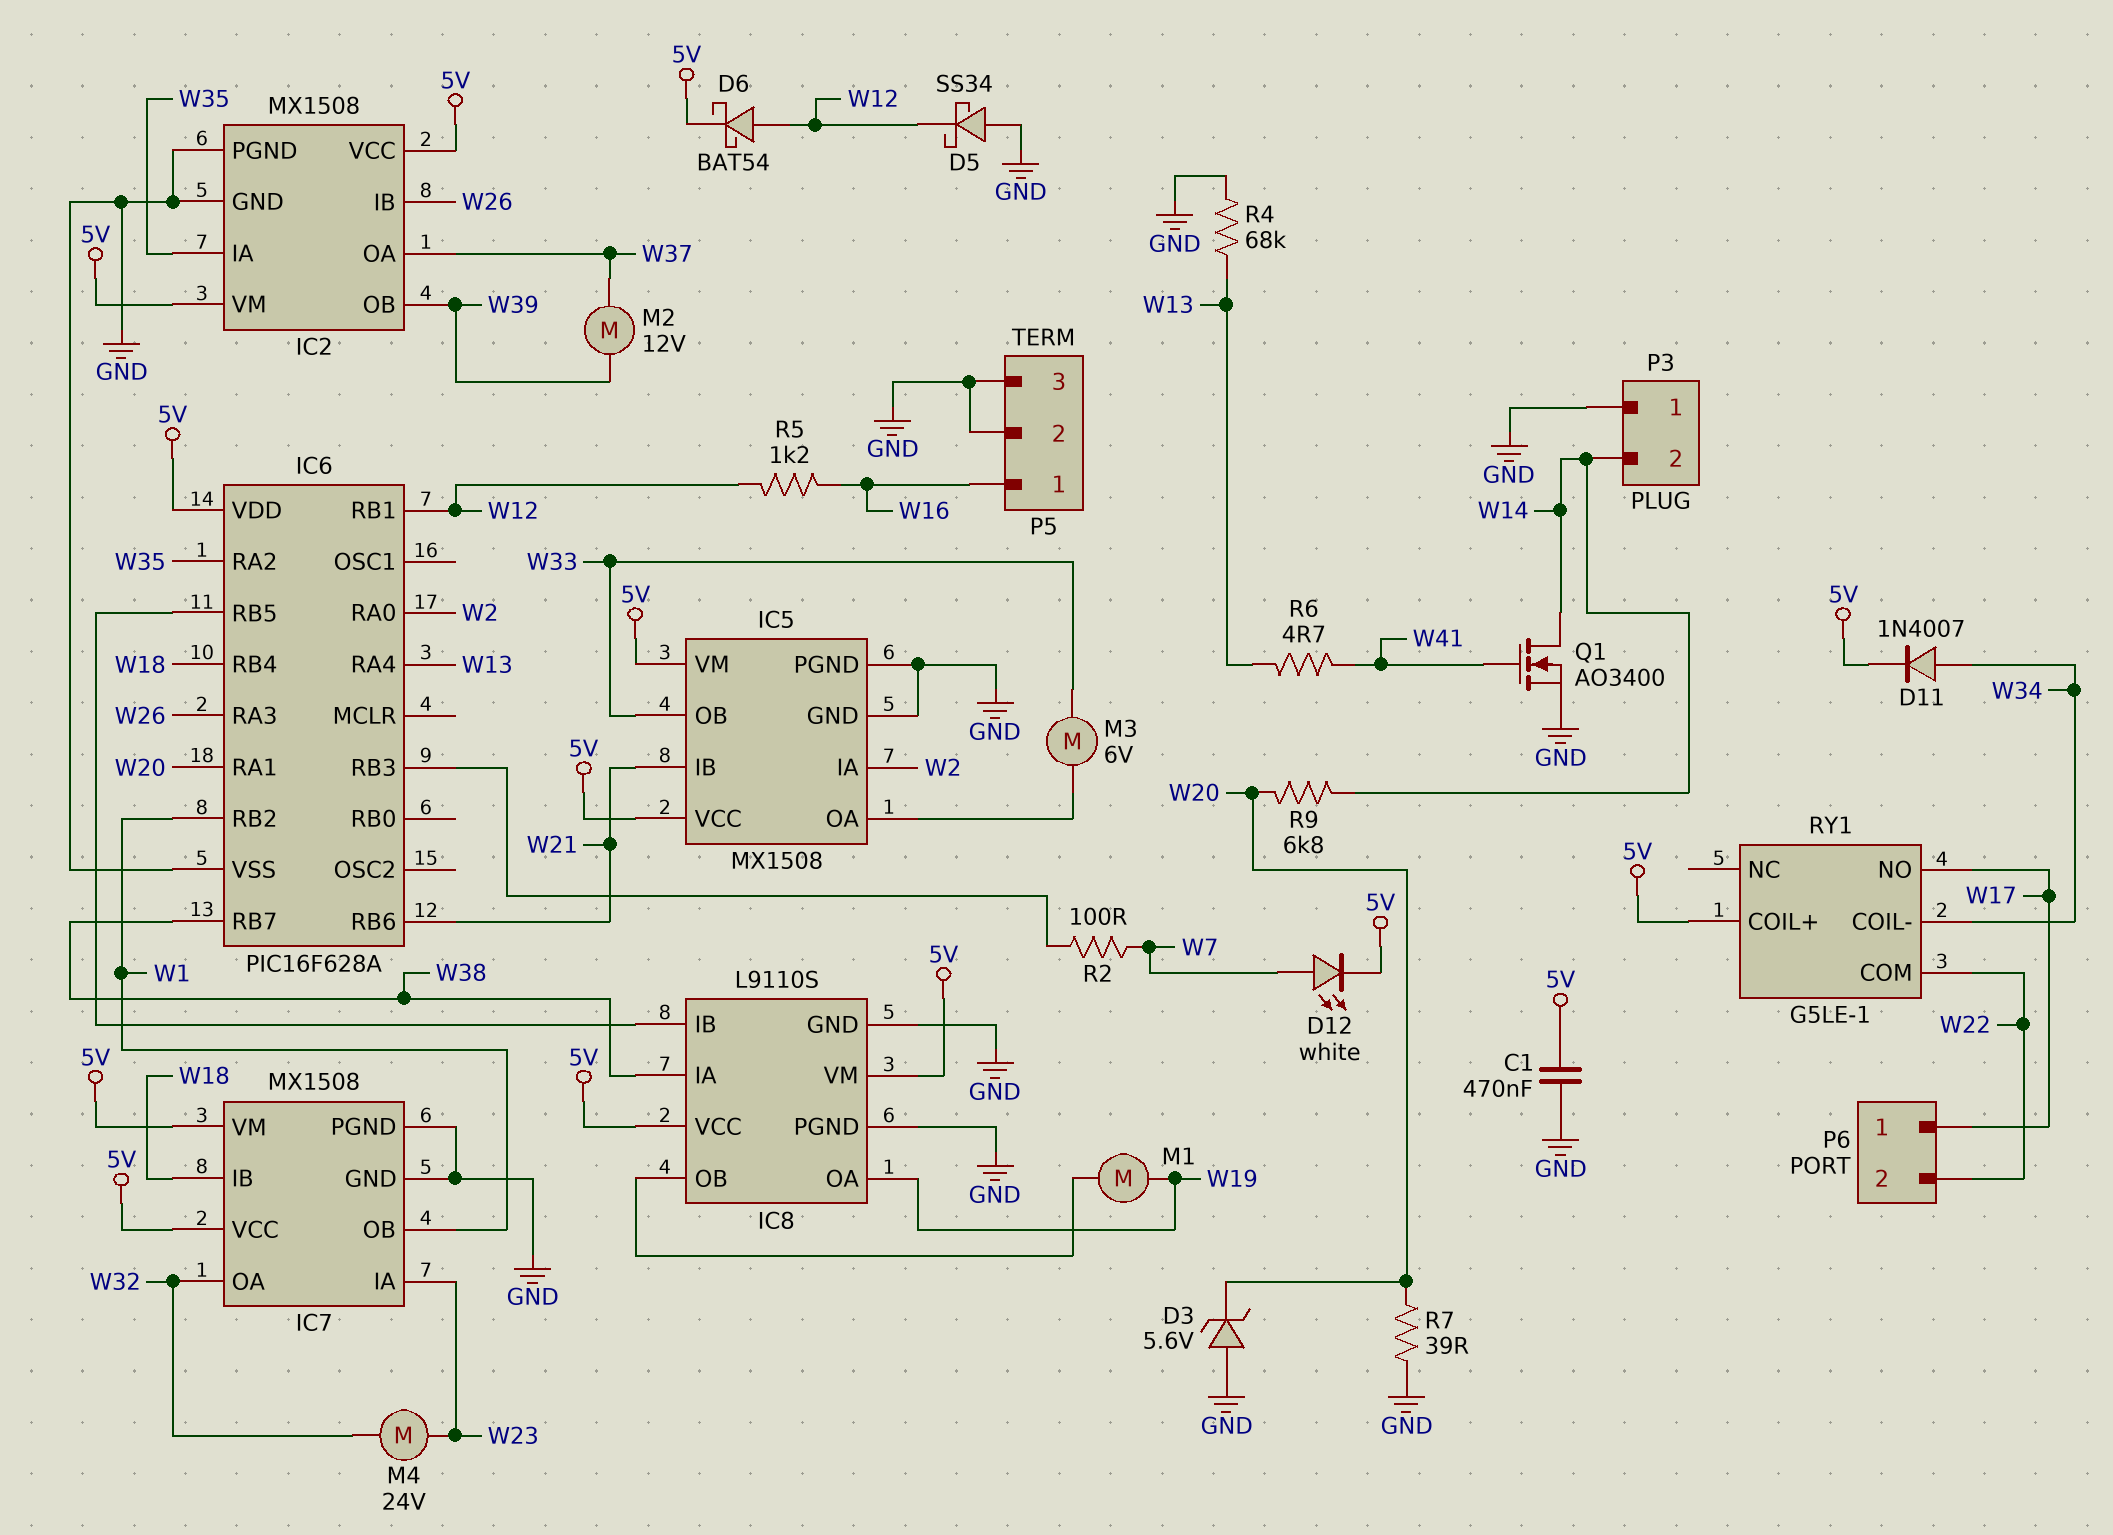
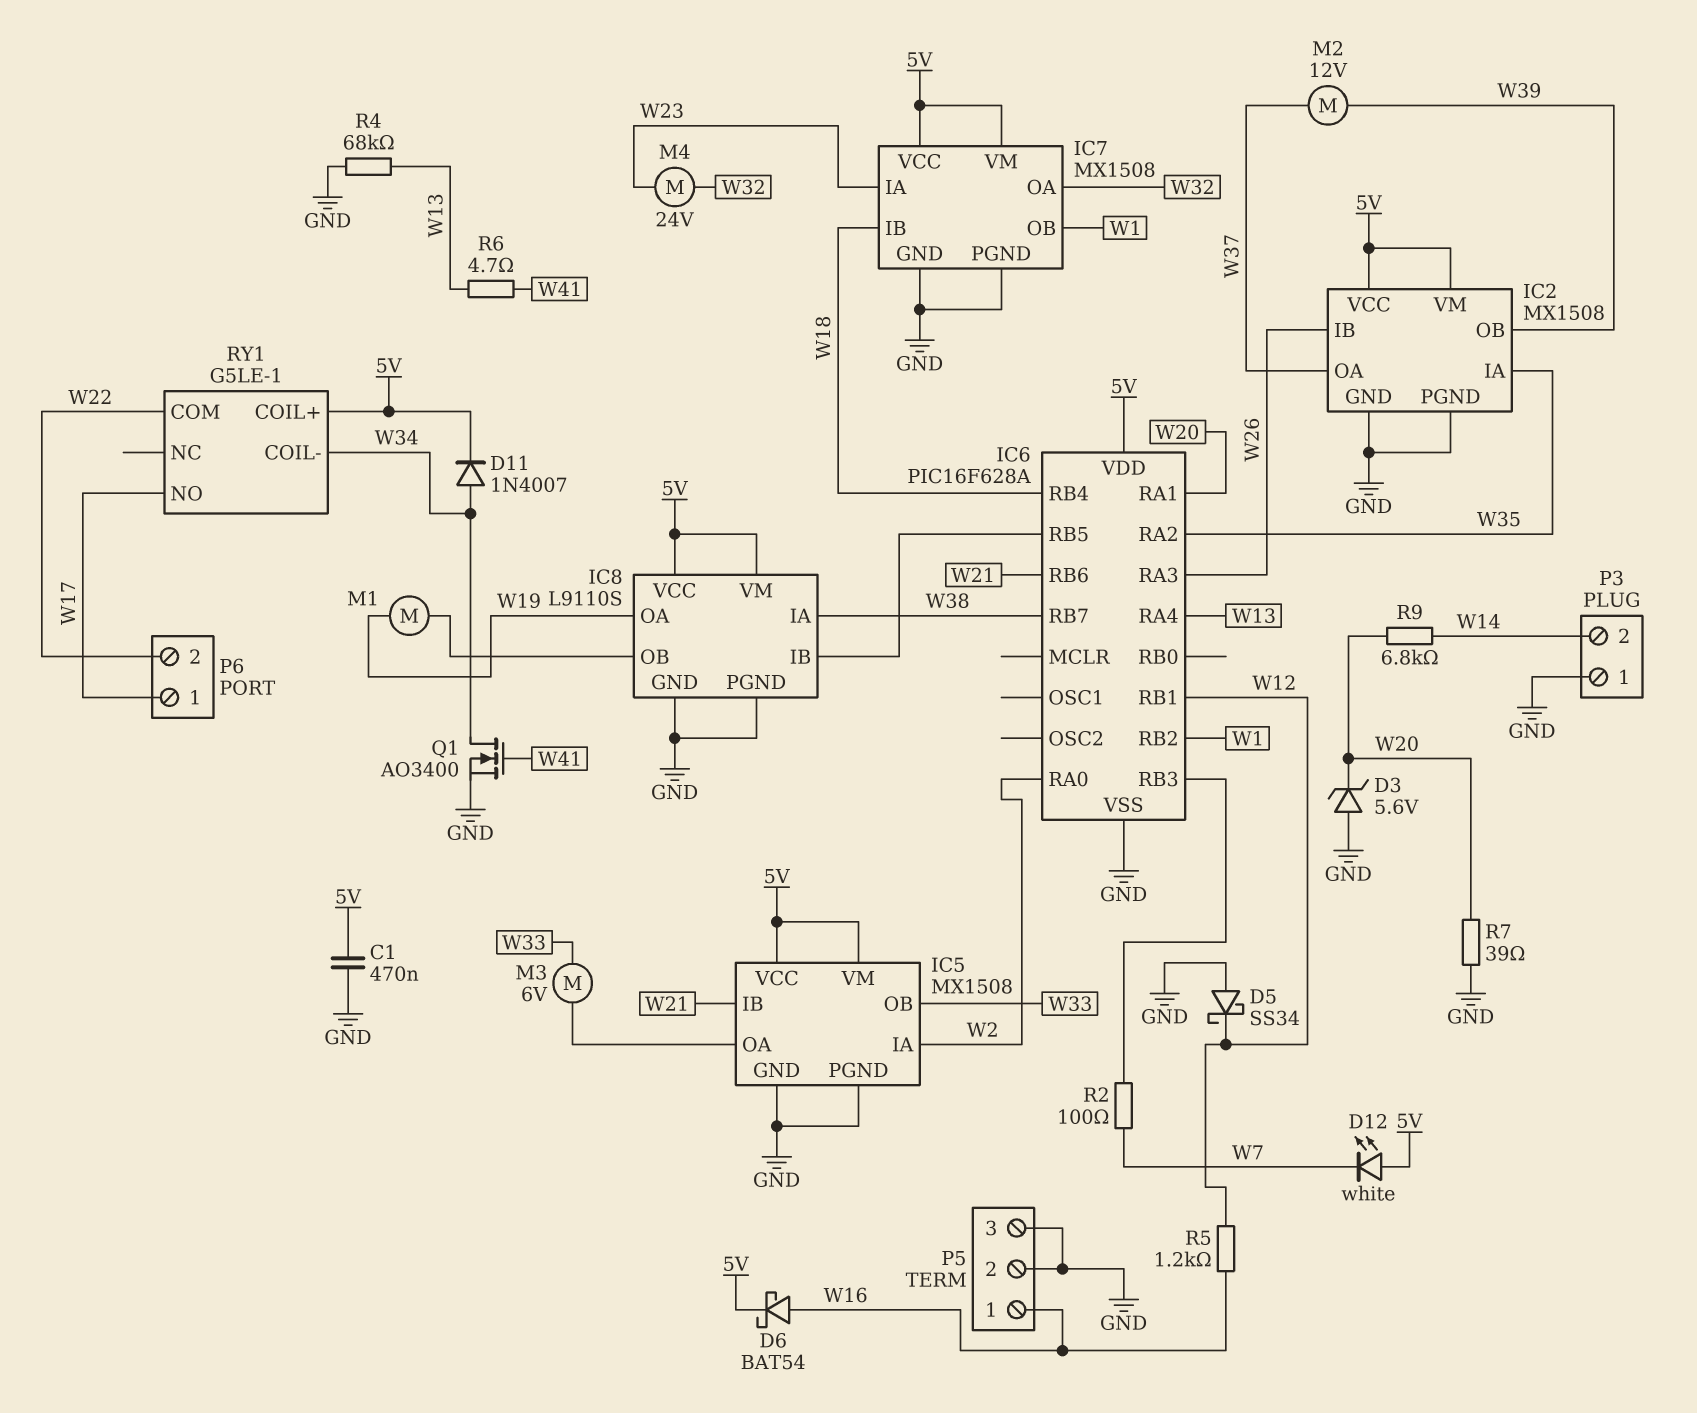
D6: schottky BAT54 (A W12, K 5V) -> schottky BAT54 (A W16, K 5V)
D12: LED white (A W7, K 5V) -> LED white (A 5V, K W7)
Q1: NMOS AO3400 (G W41, D W14, S GND) -> NMOS AO3400 (G W41, D W34, S GND)

